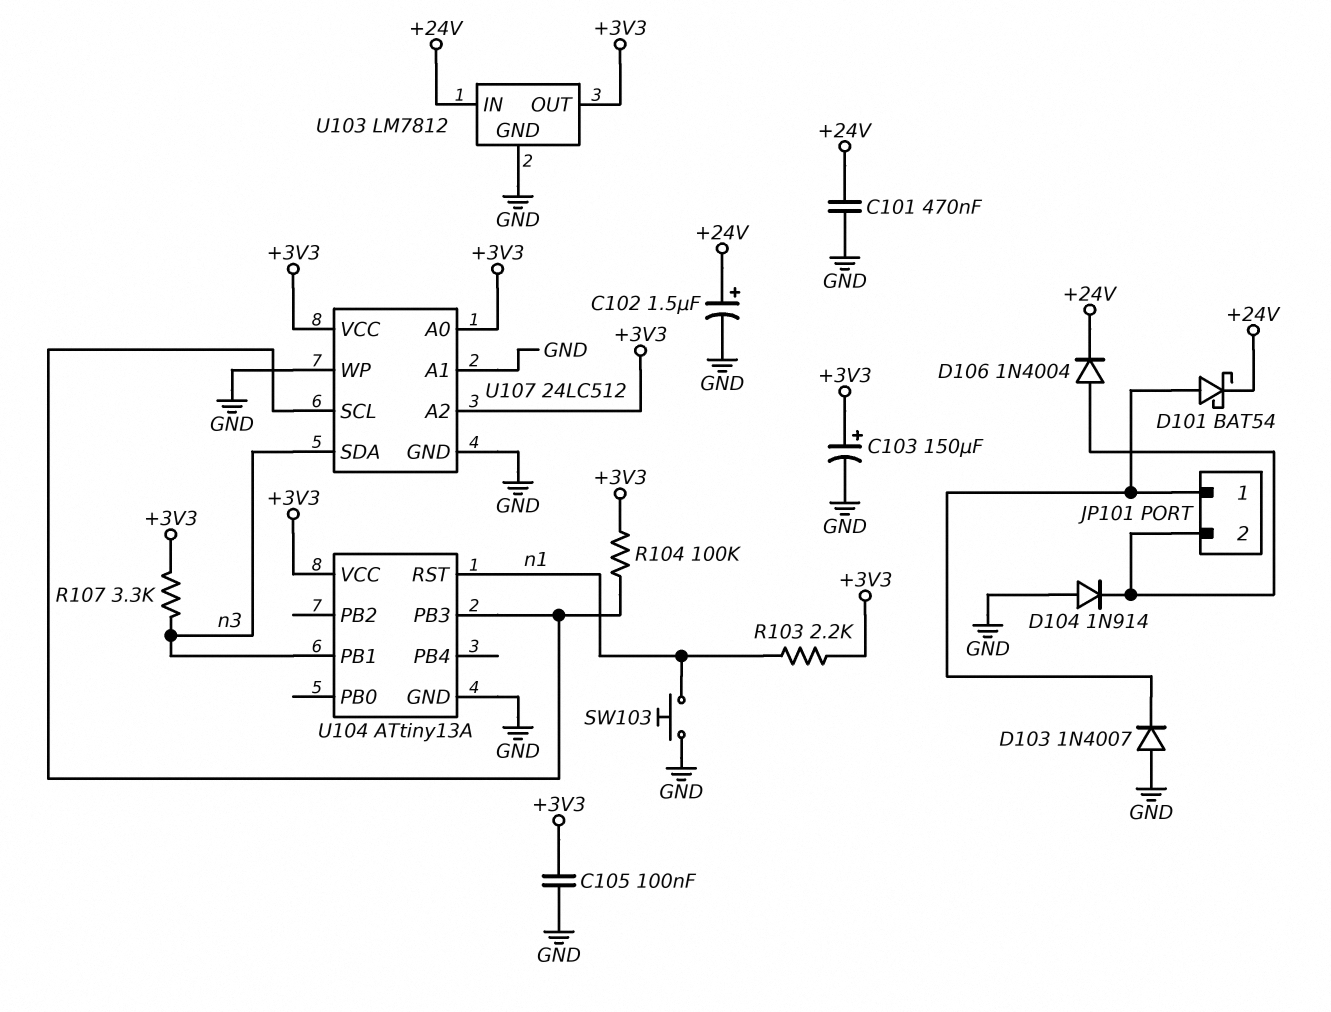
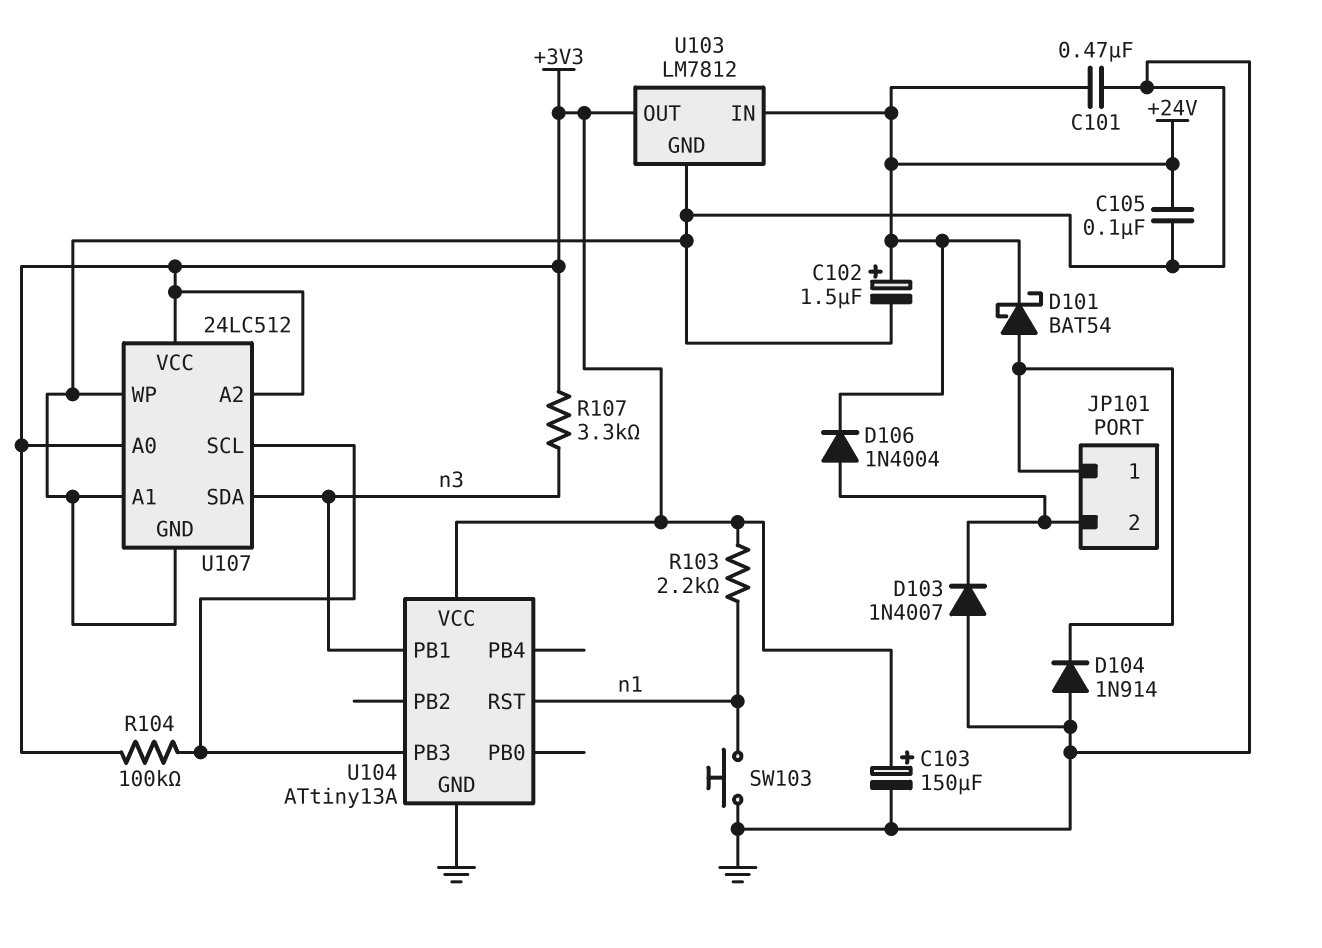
C105: 100nF (+3V3, GND) -> 100nF (+24V, GND)
D103: diode 1N4007 (A GND, K JP101/1) -> diode 1N4007 (A GND, K JP101/2)
D104: diode 1N914 (A GND, K JP101/2) -> diode 1N914 (A GND, K JP101/1)

